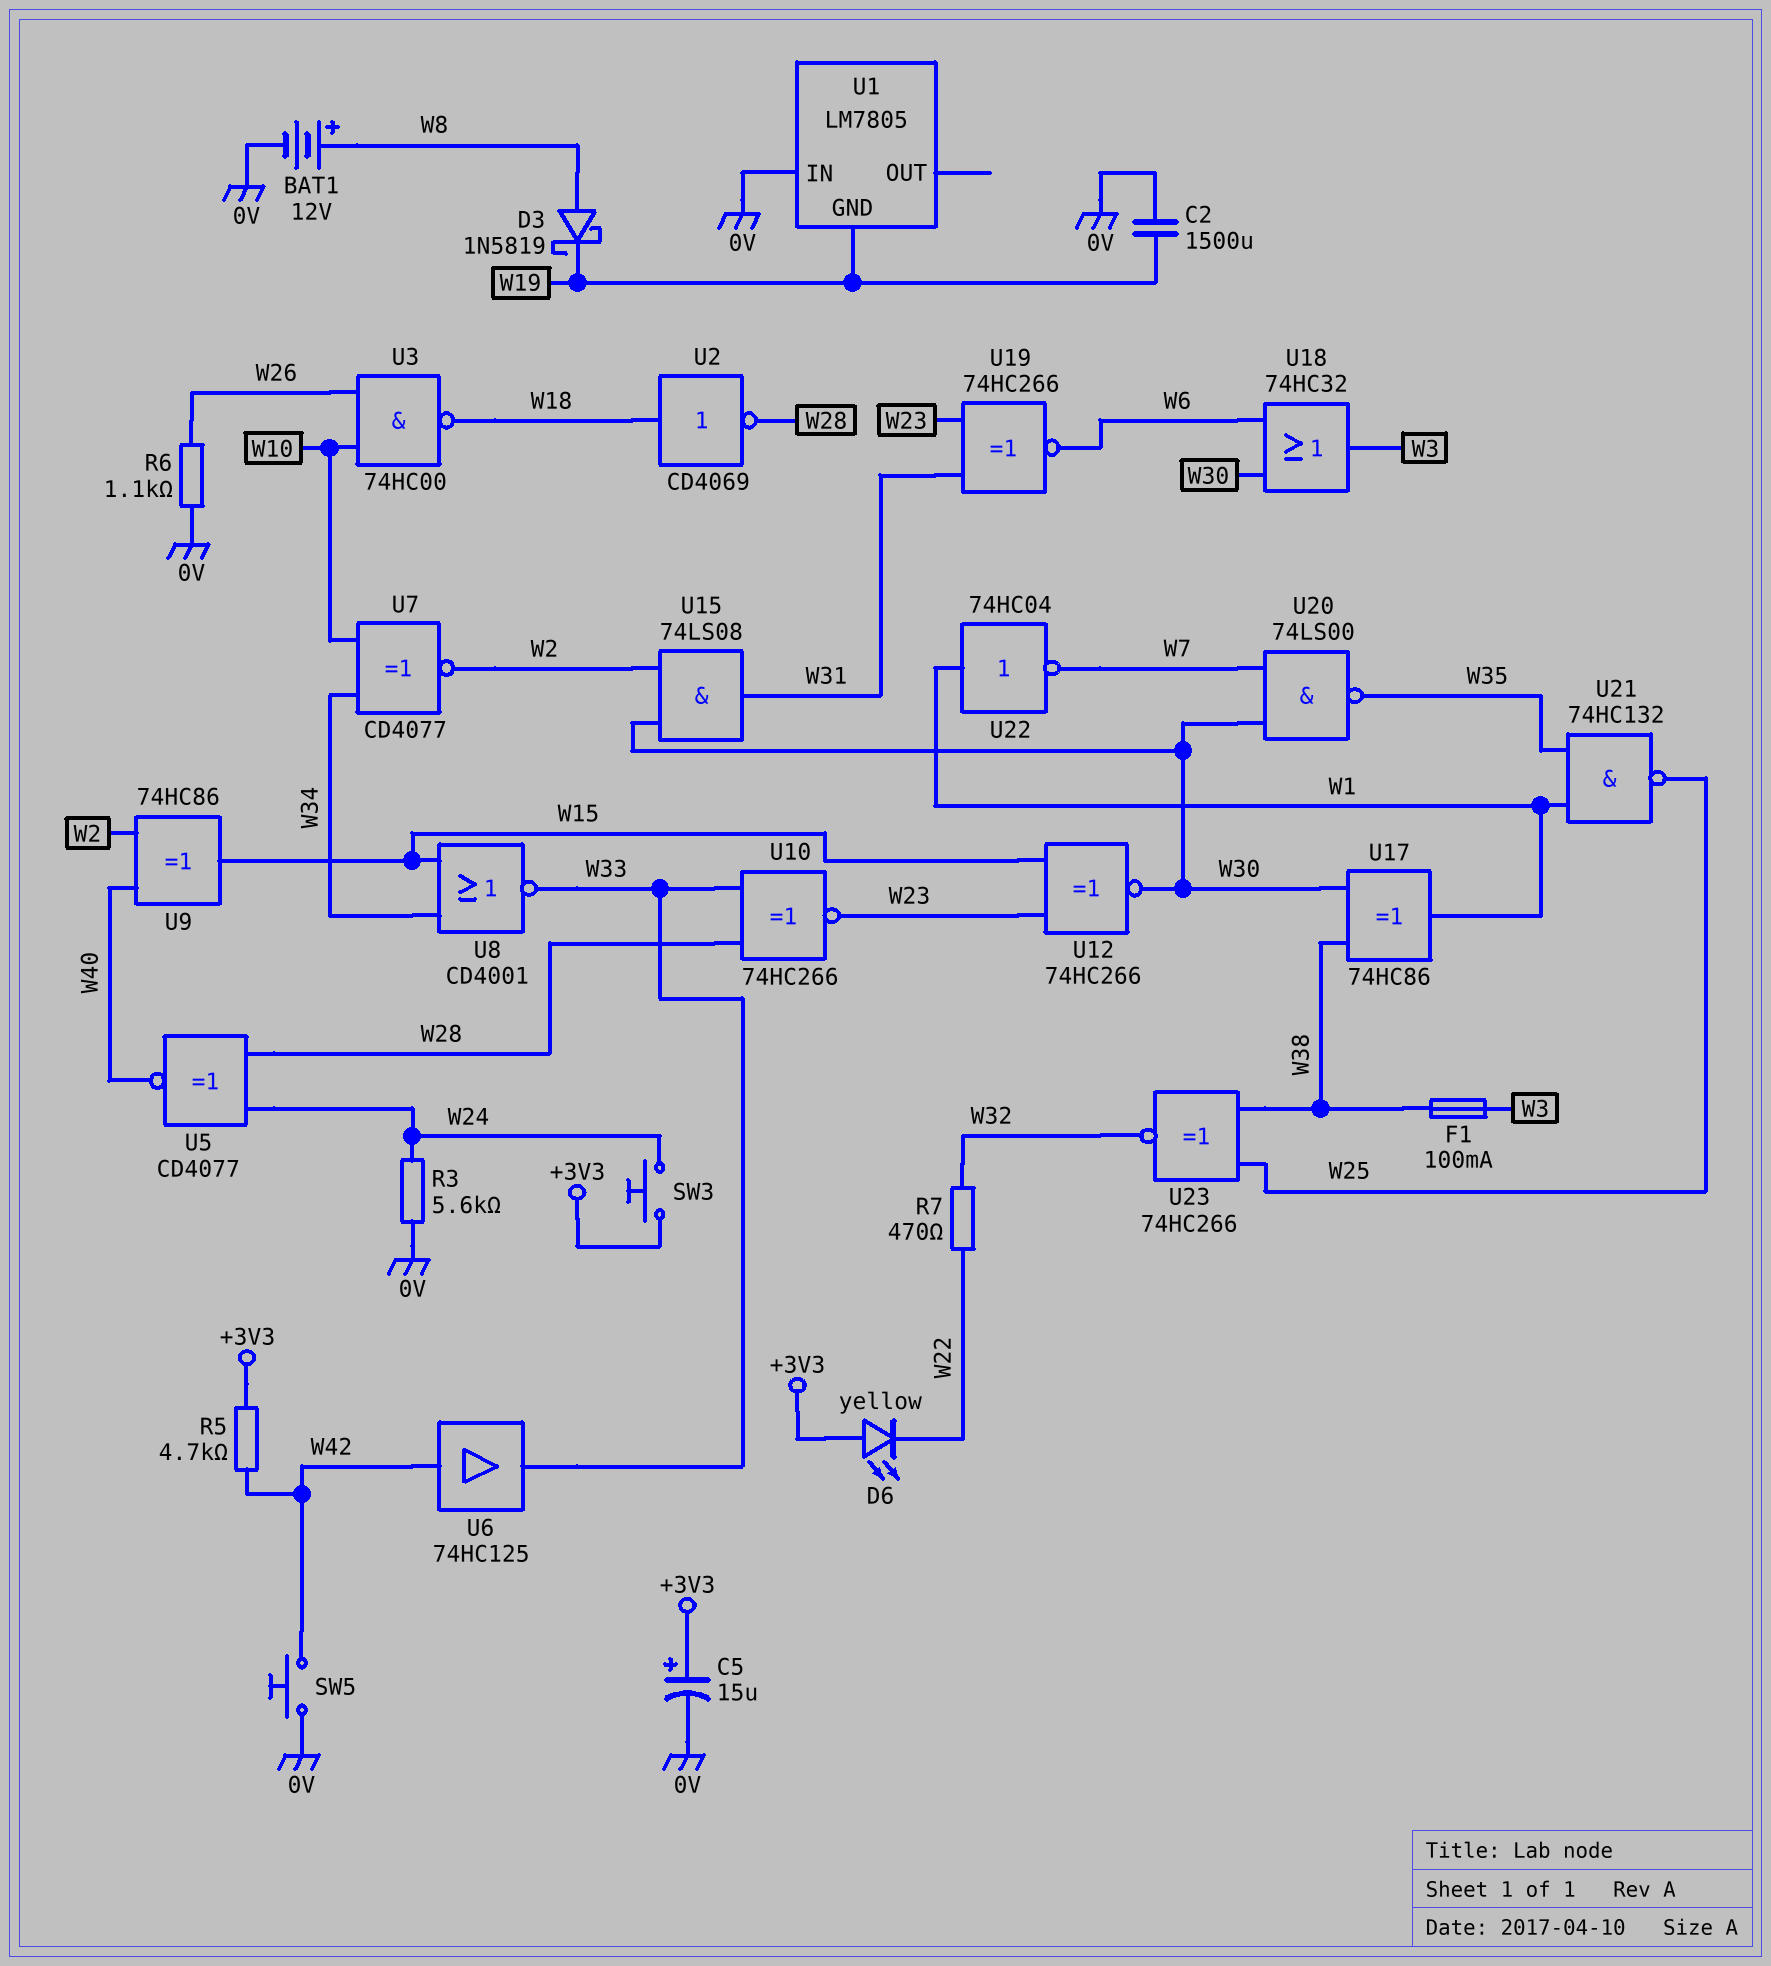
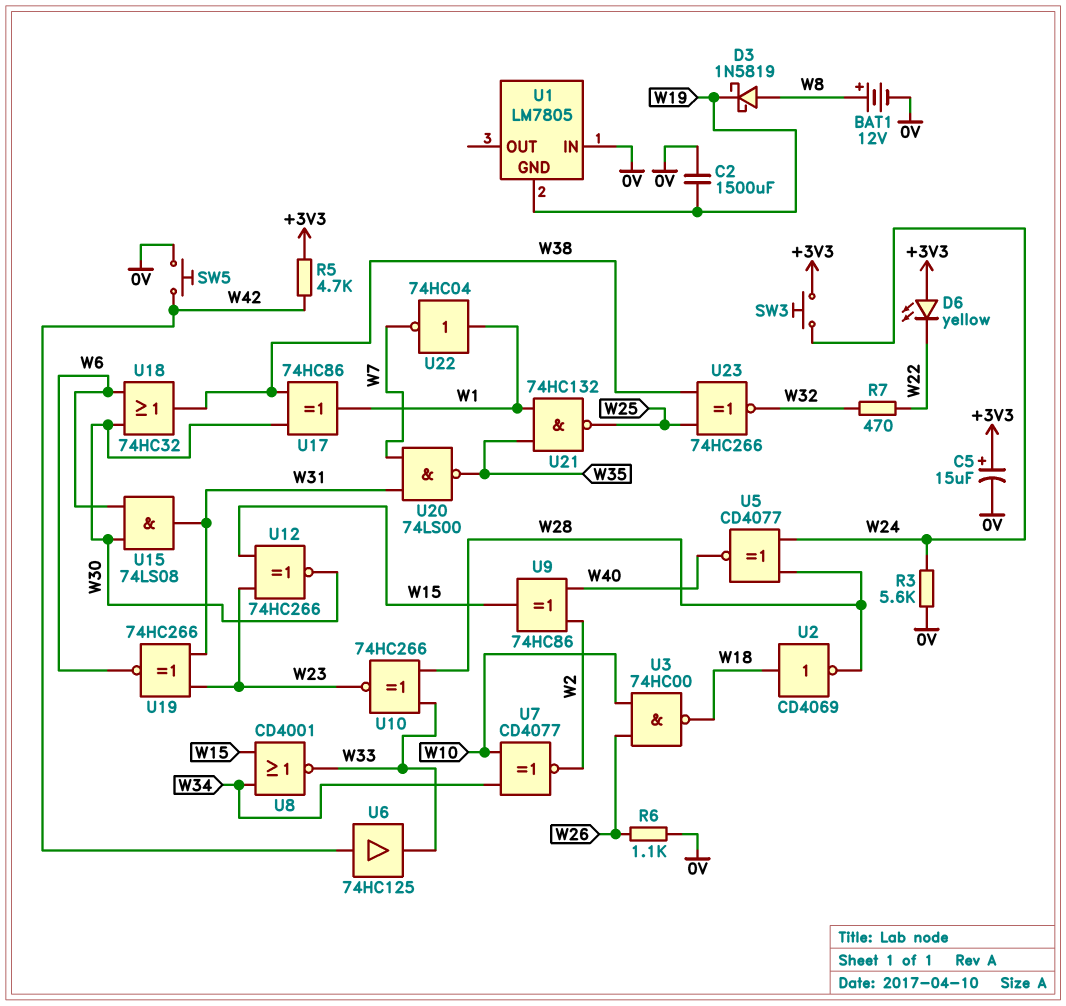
F1: 100mA (W3, W38) -> none
U15: AND 74LS08 (in W2, in W30, out W31) -> AND 74LS08 (in W6, in W30, out W31)
U18: OR 74HC32 (in W6, in W30, out W3) -> OR 74HC32 (in W6, in W30, out W38)
U20: NAND 74LS00 (in W7, in W30, out W35) -> NAND 74LS00 (in W7, in W31, out W35)

